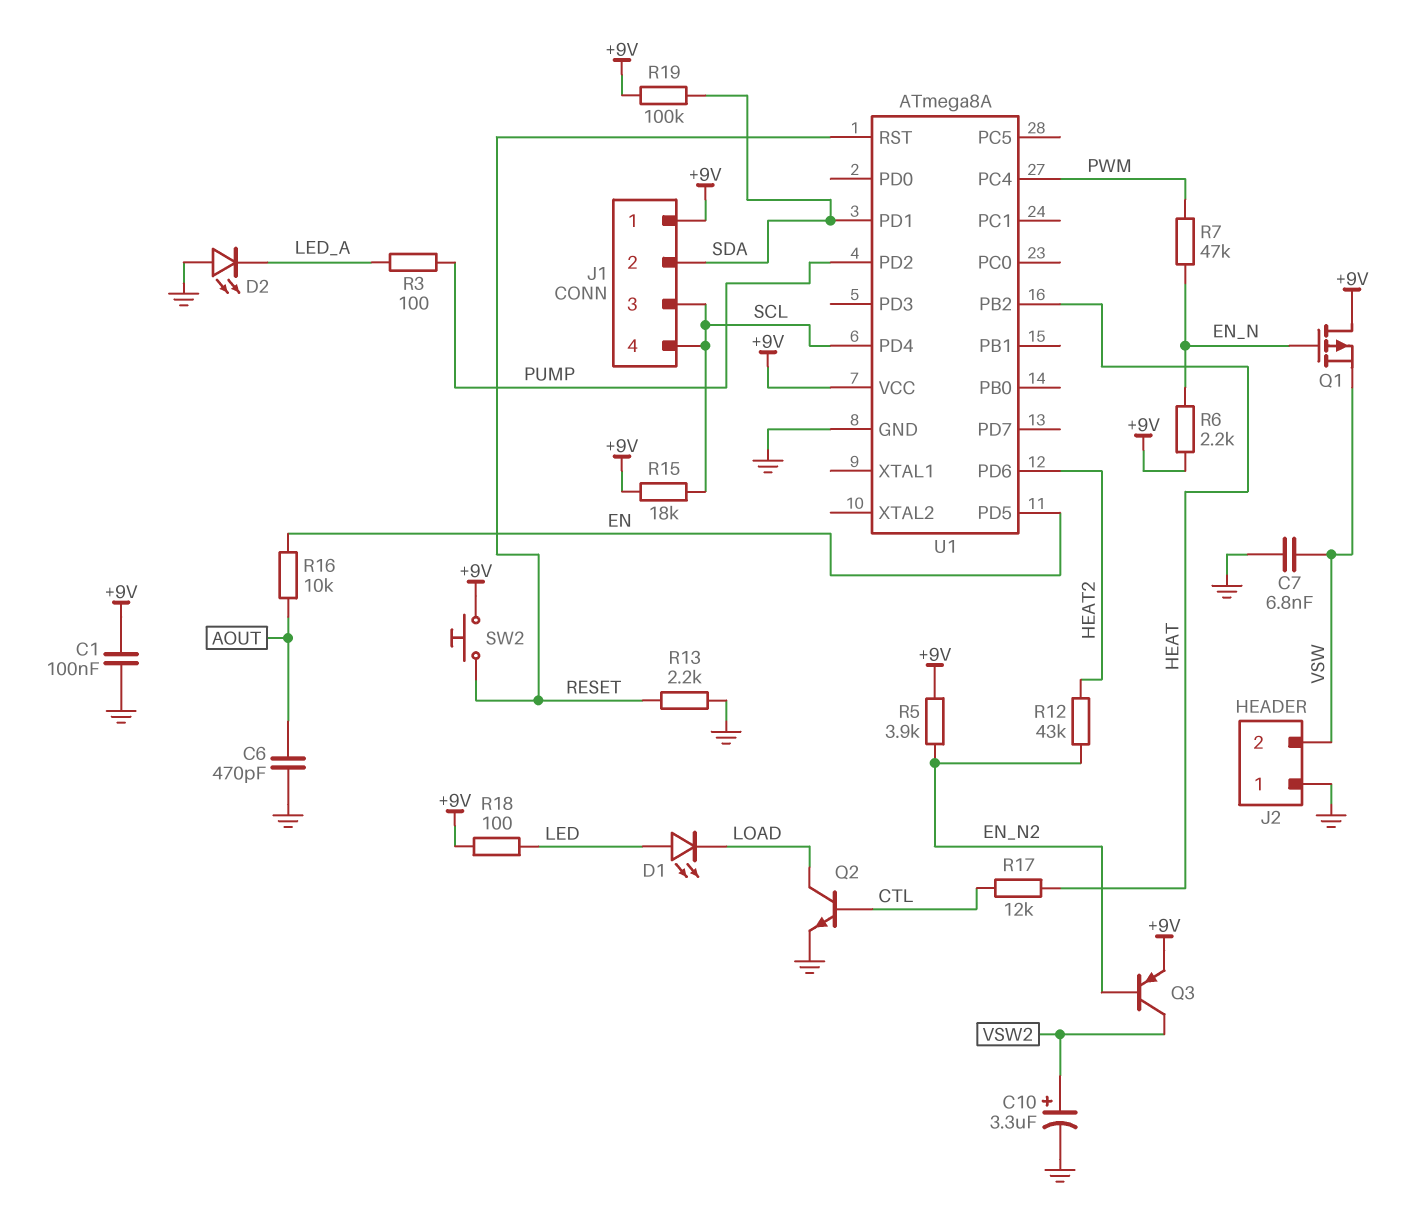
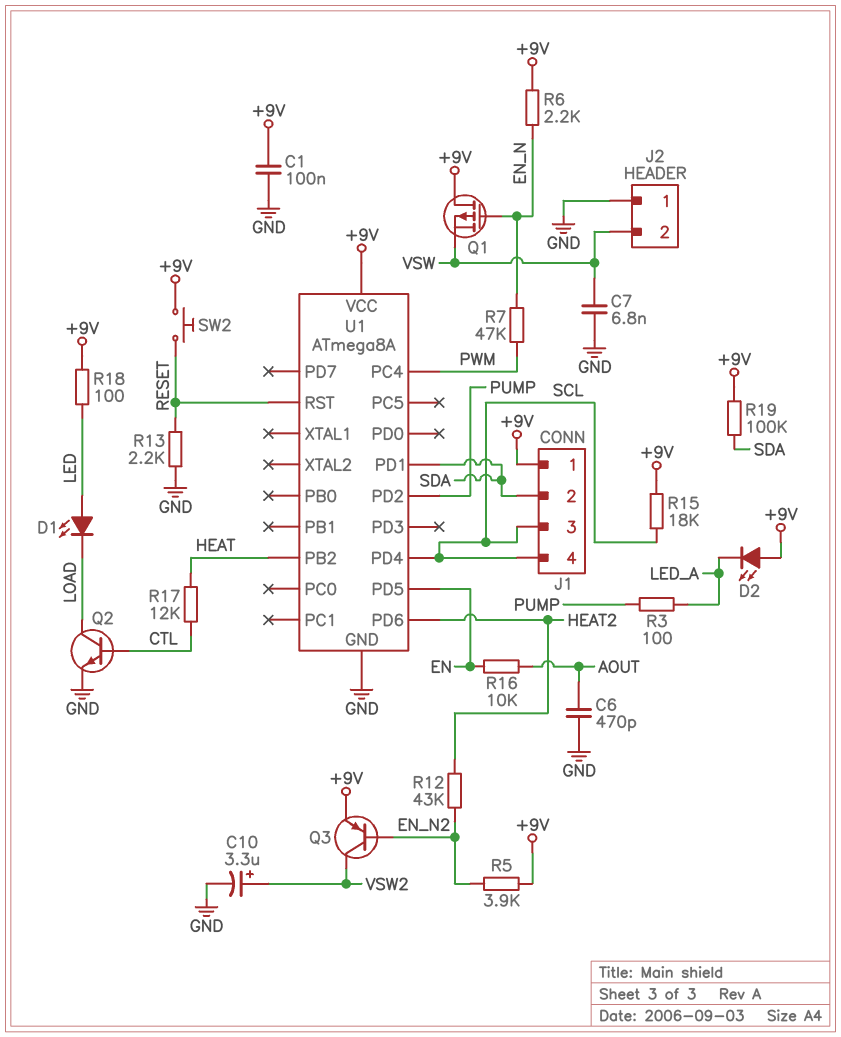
D2: LED (A GND, K LED_A) -> LED (A +9V, K LED_A)

